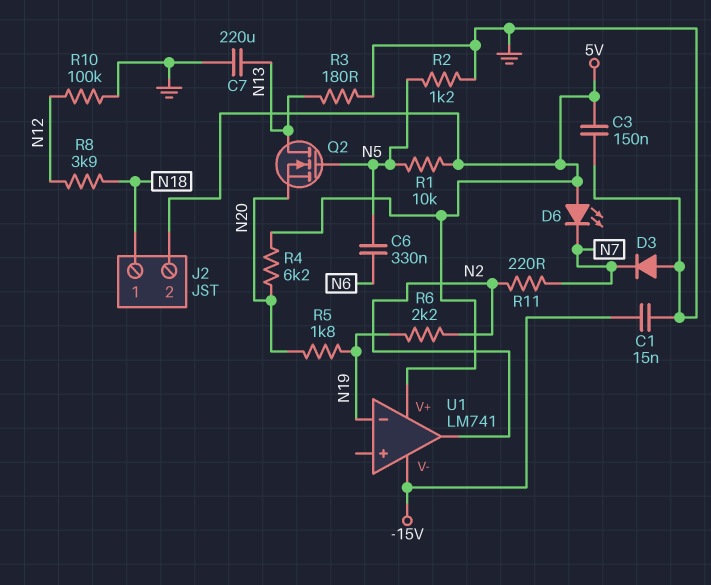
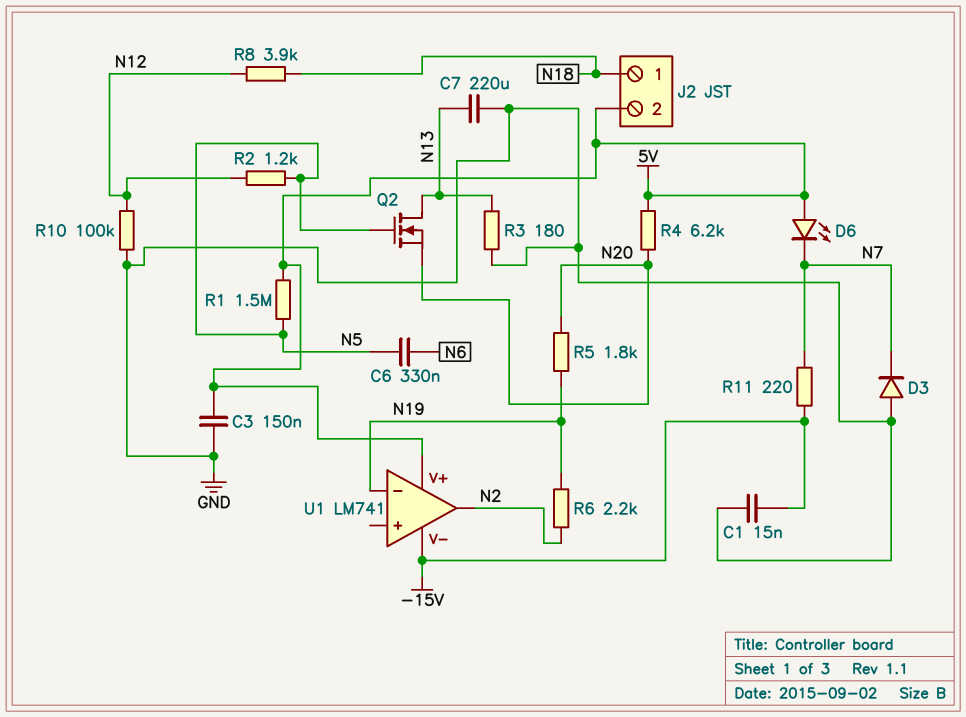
R1: 10k (5V, N5) -> 1.5M (5V, N5)
R2: 1.2k (GND, N5) -> 1.2k (N5, N12)
R11: 220 (N2, N7) -> 220 (-15V, N7)

